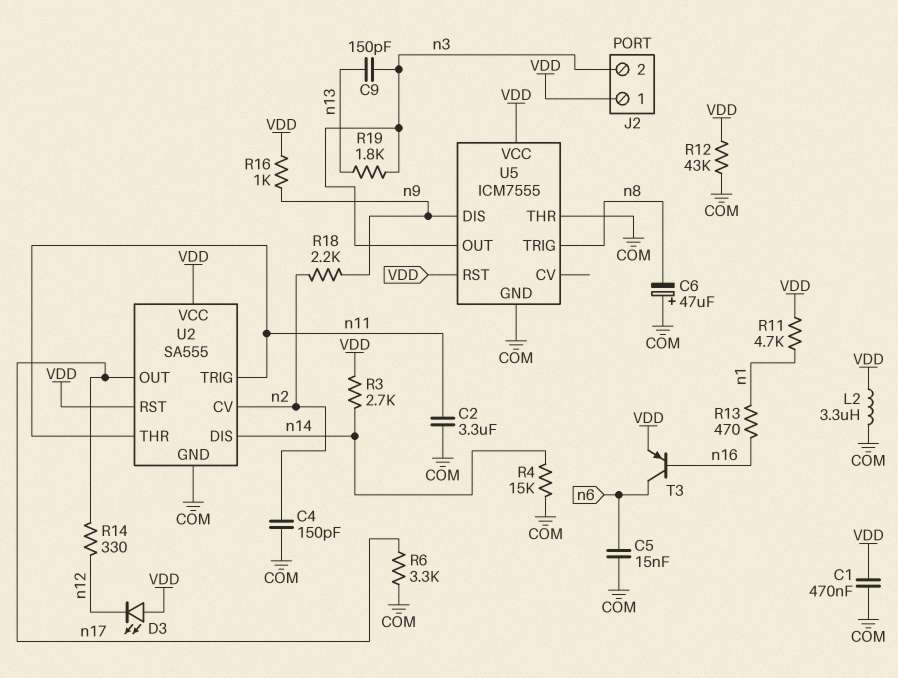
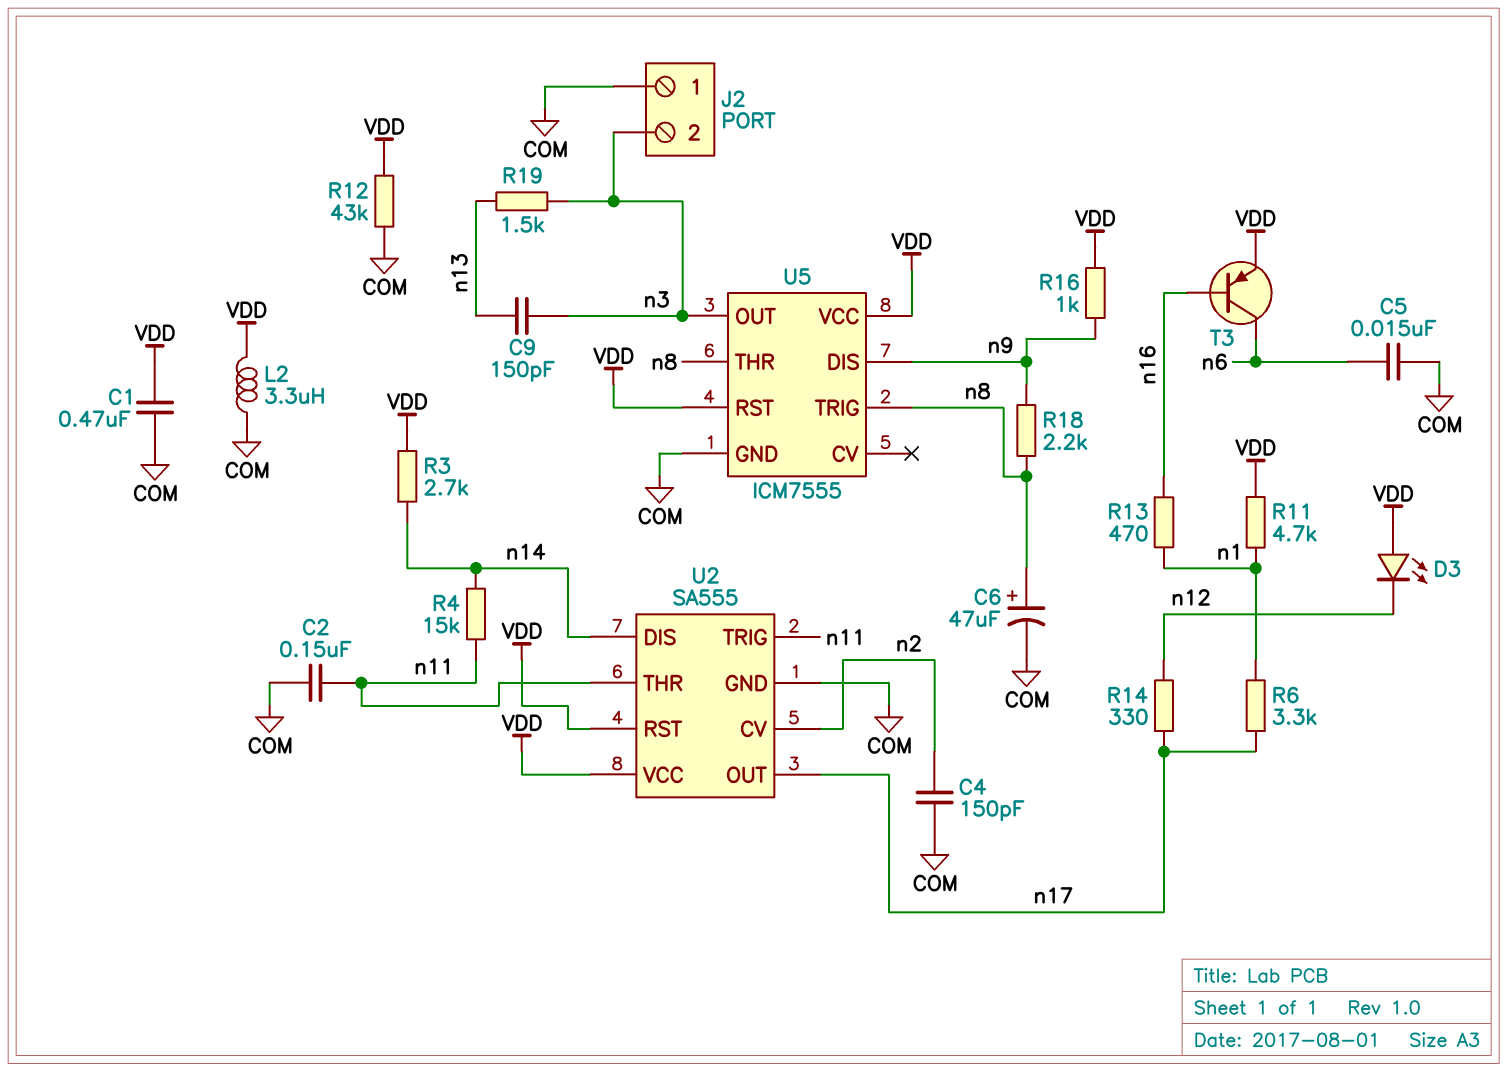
C2: 3.3uF (COM, n11) -> 150nF (COM, n11)
C6: 47uF (plus COM, minus n8) -> 47uF (plus n8, minus COM)
J2 pin 1: VDD -> COM
R4: 15k (COM, n14) -> 15k (n11, n14)
R6: 3.3k (COM, n17) -> 3.3k (n1, n17)
R18: 2.2k (n2, n9) -> 2.2k (n8, n9)
R19: 1.8k (n3, n13) -> 1.5k (n3, n13)
U5 pin THR: COM -> n8

